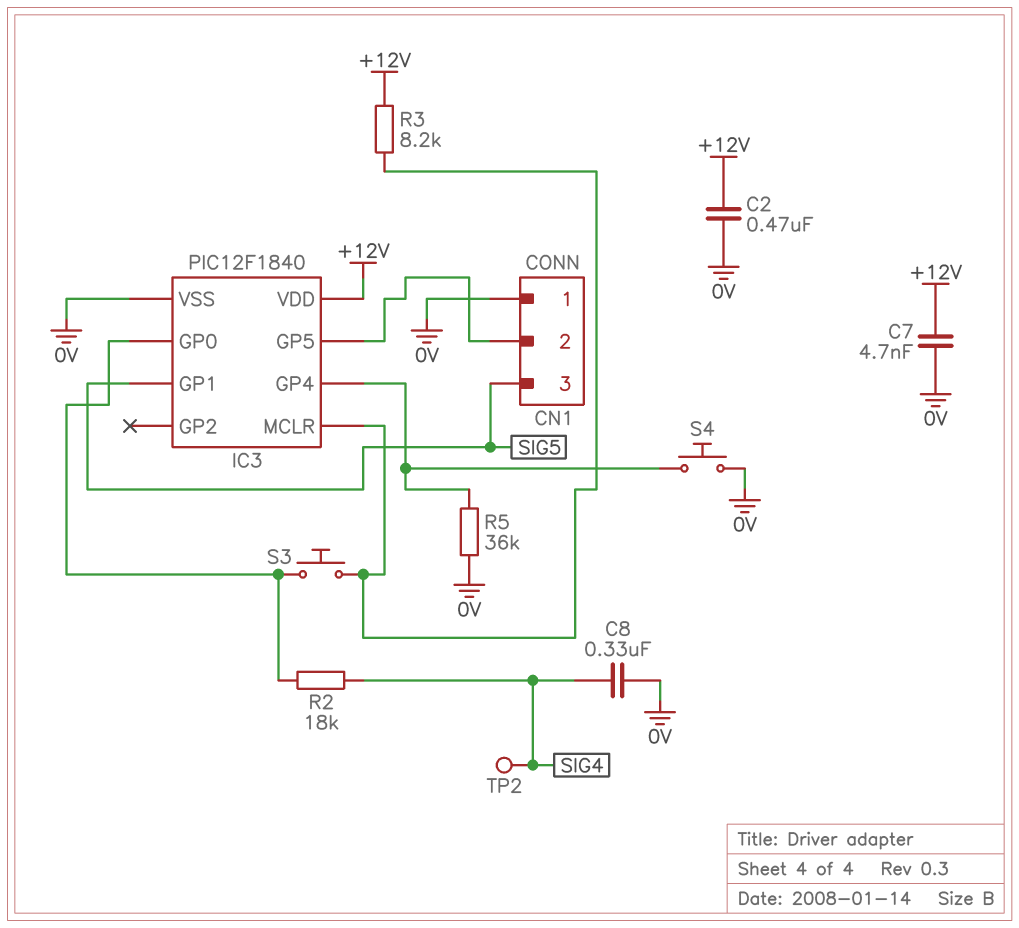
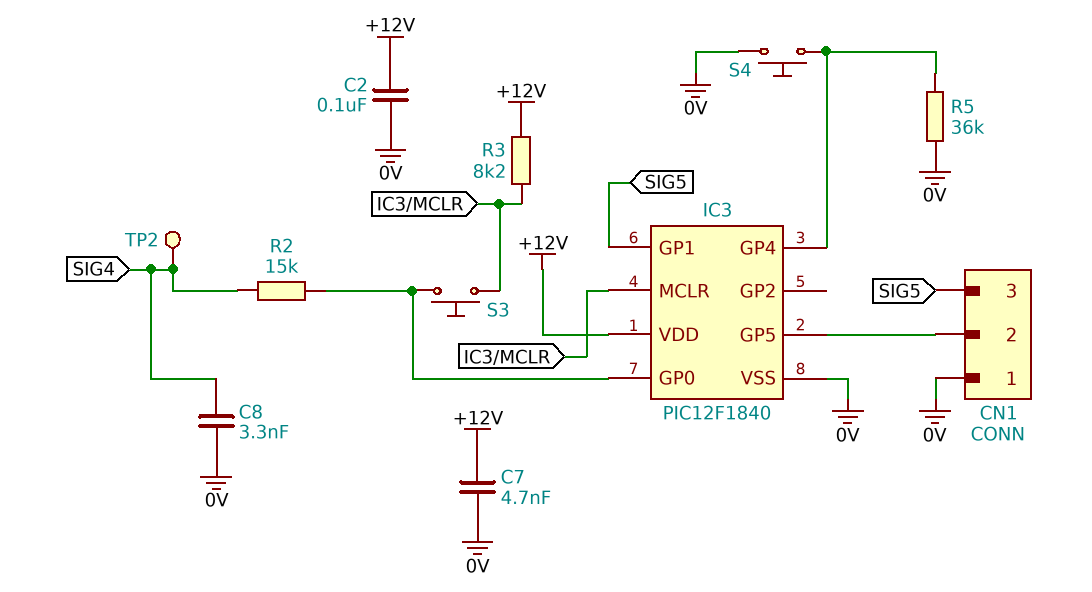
C2: 470nF (+12V, 0V) -> 100nF (+12V, 0V)
C8: 330nF (0V, SIG4) -> 3.3nF (0V, SIG4)
R2: 18k (IC3/GP0, SIG4) -> 15k (IC3/GP0, SIG4)

